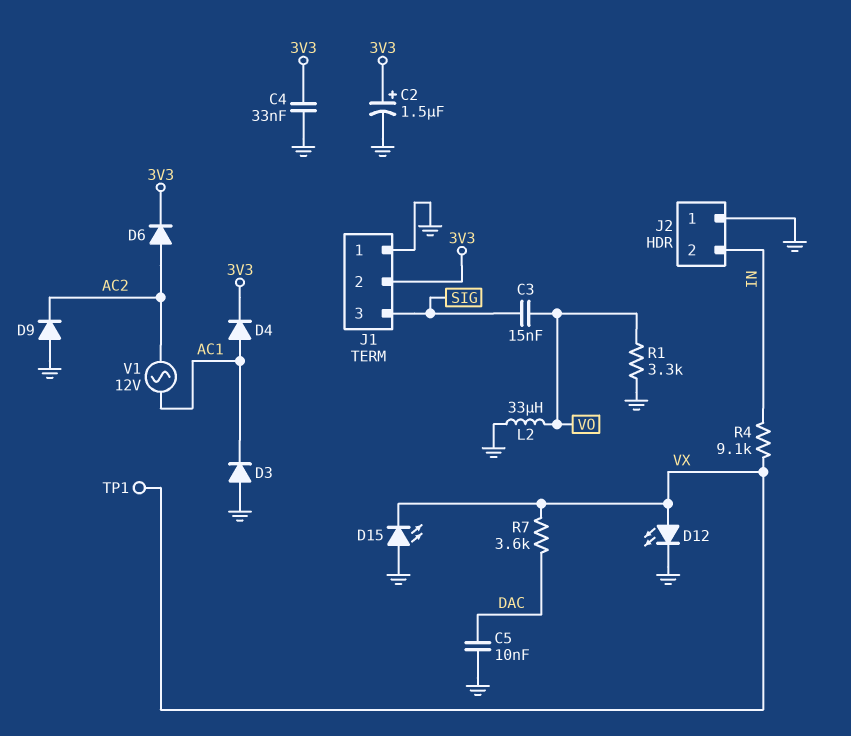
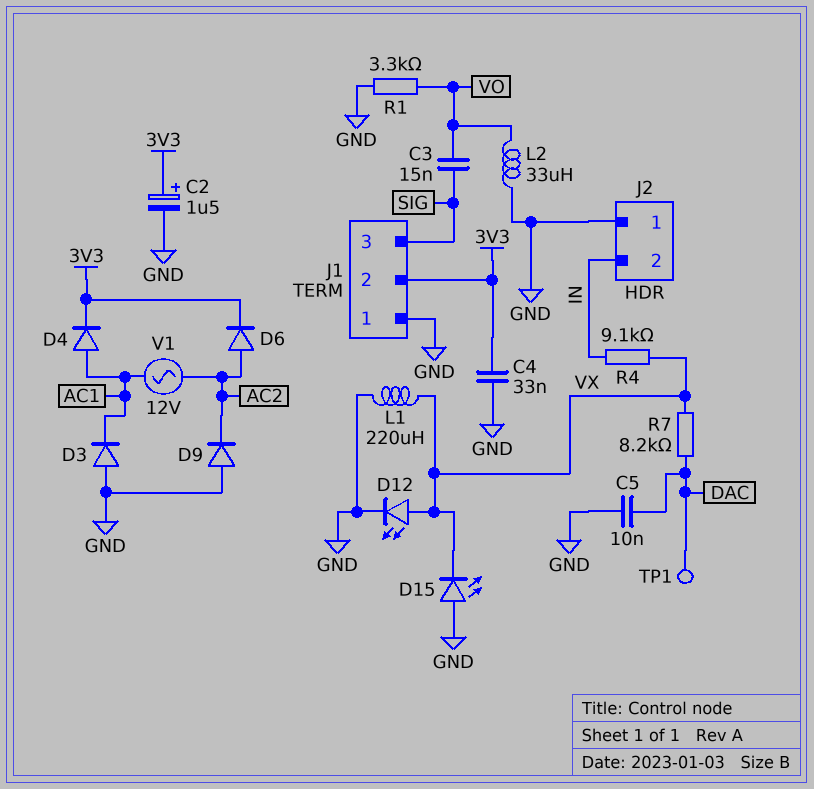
L1: none -> 220uH (GND, VX)
R7: 3.6k (DAC, VX) -> 8.2k (DAC, VX)
TP1: test point (VX) -> test point (DAC)

